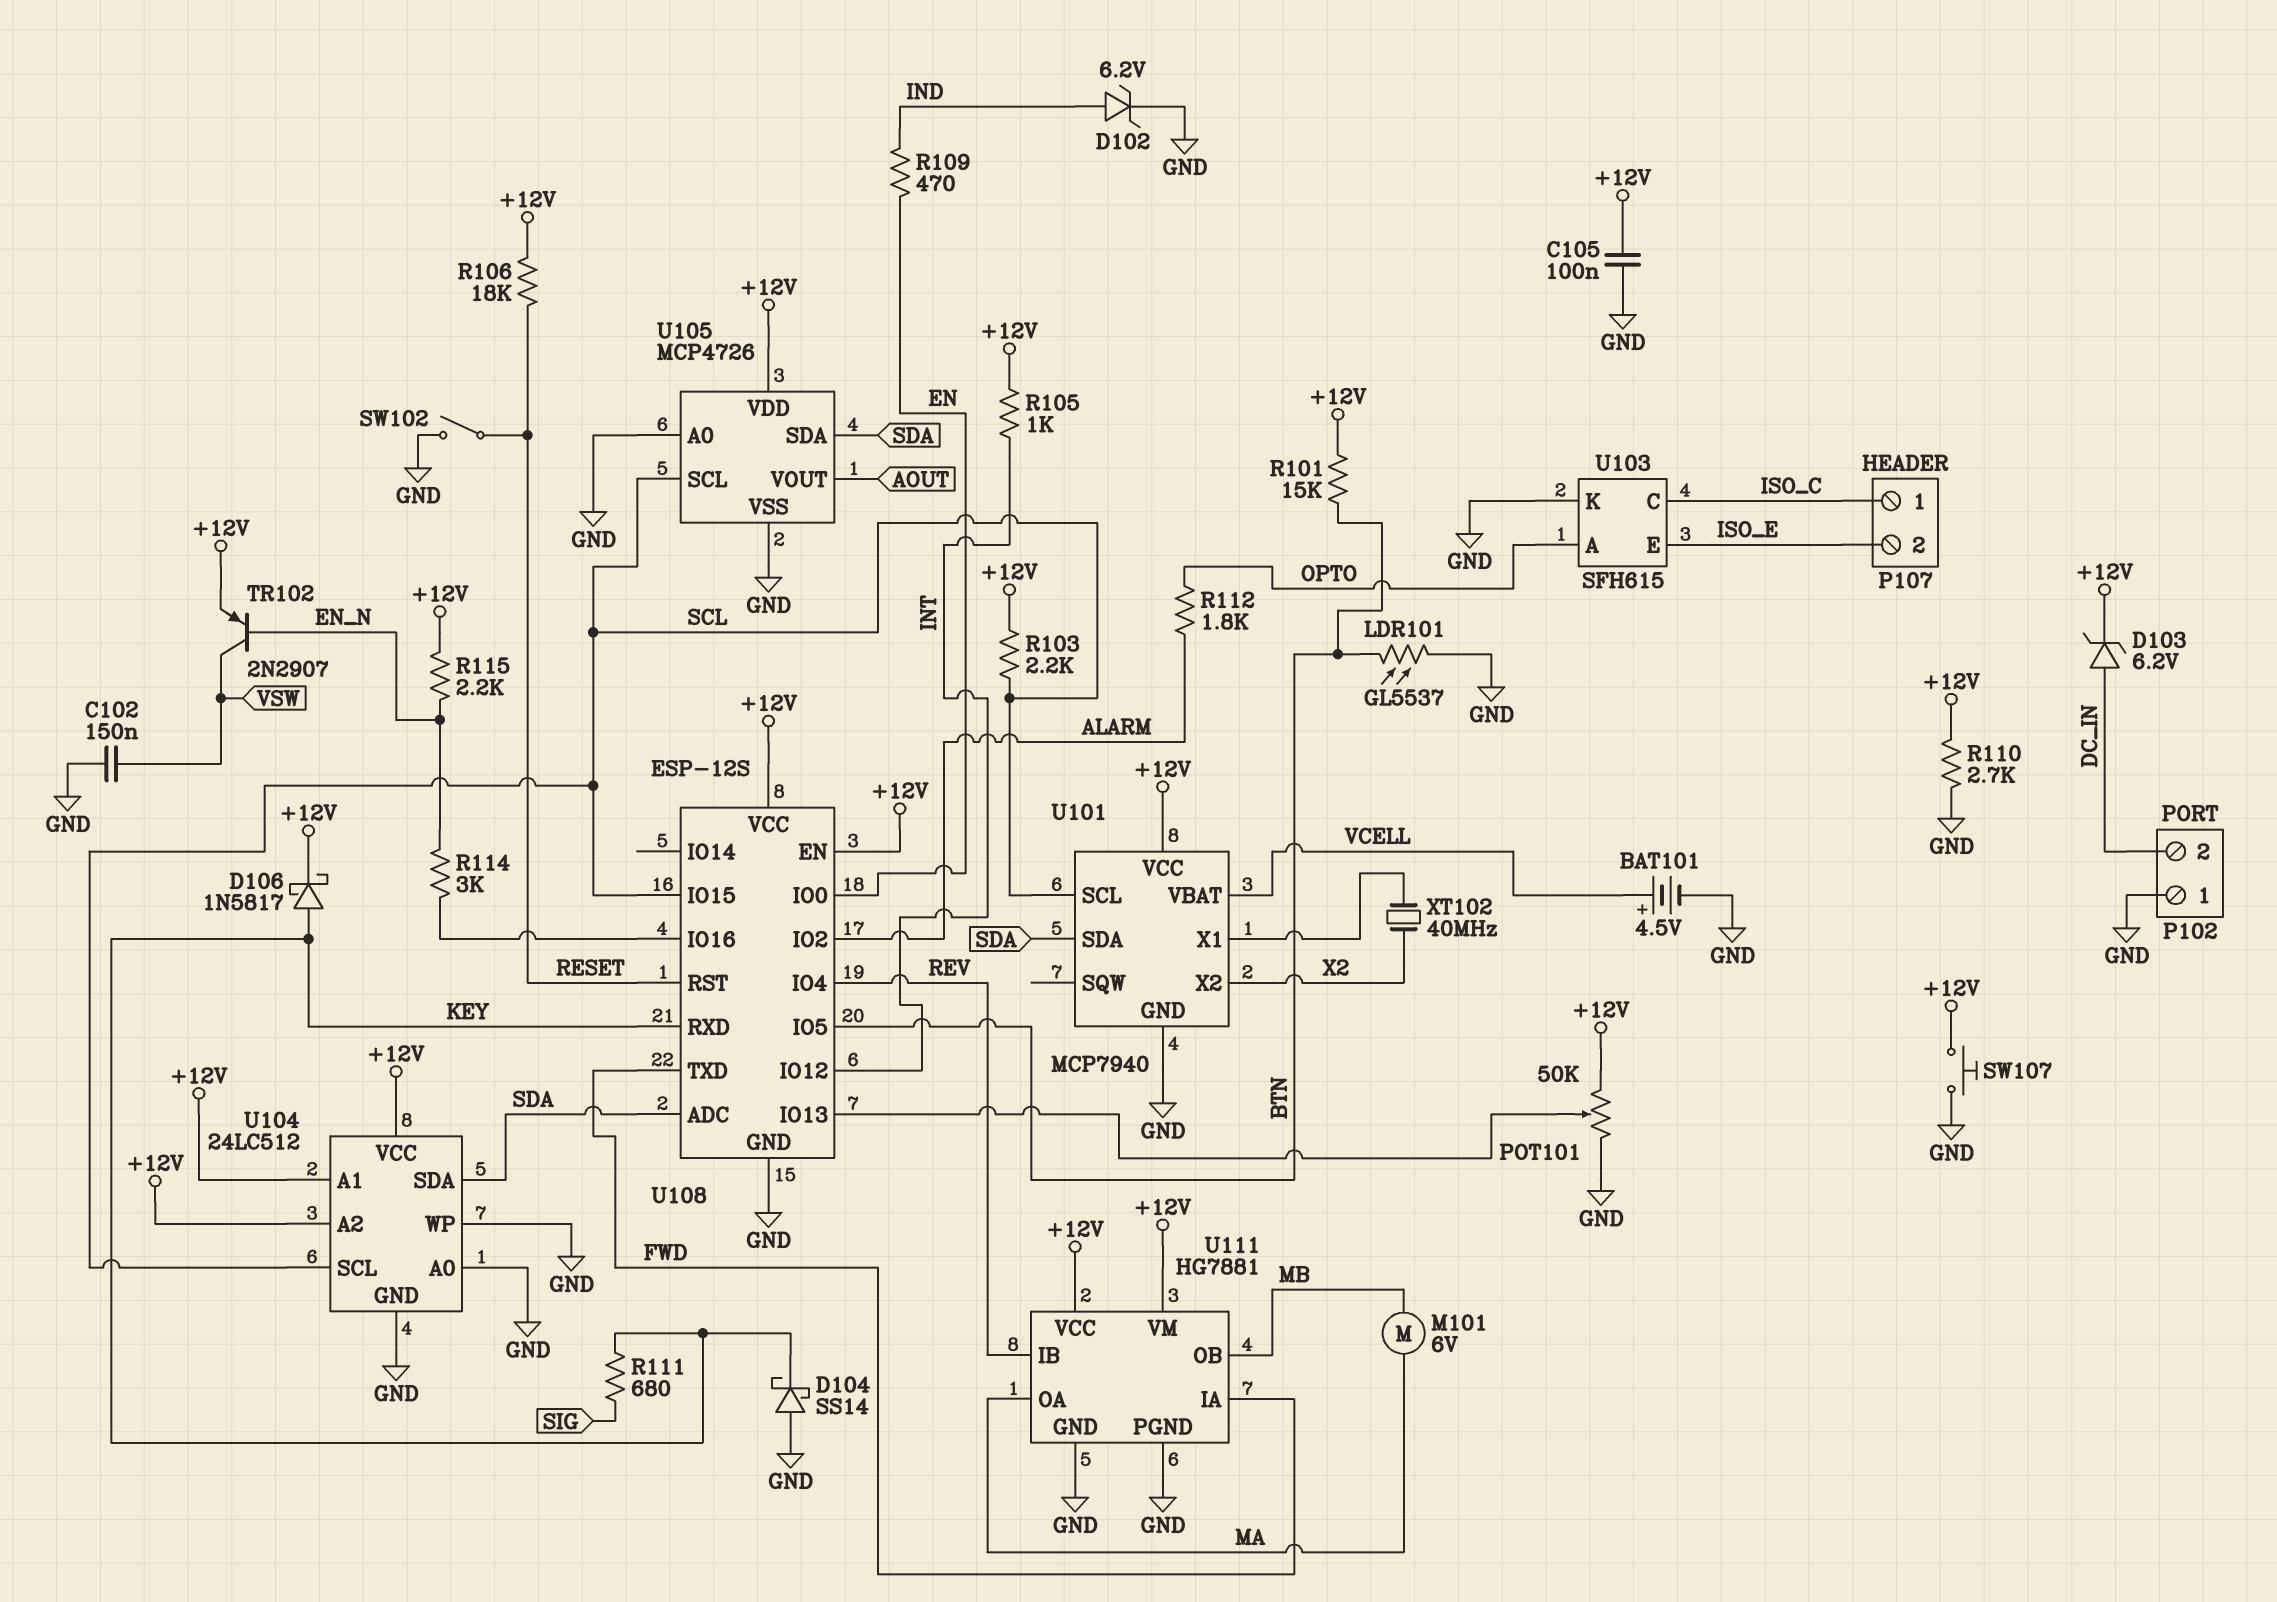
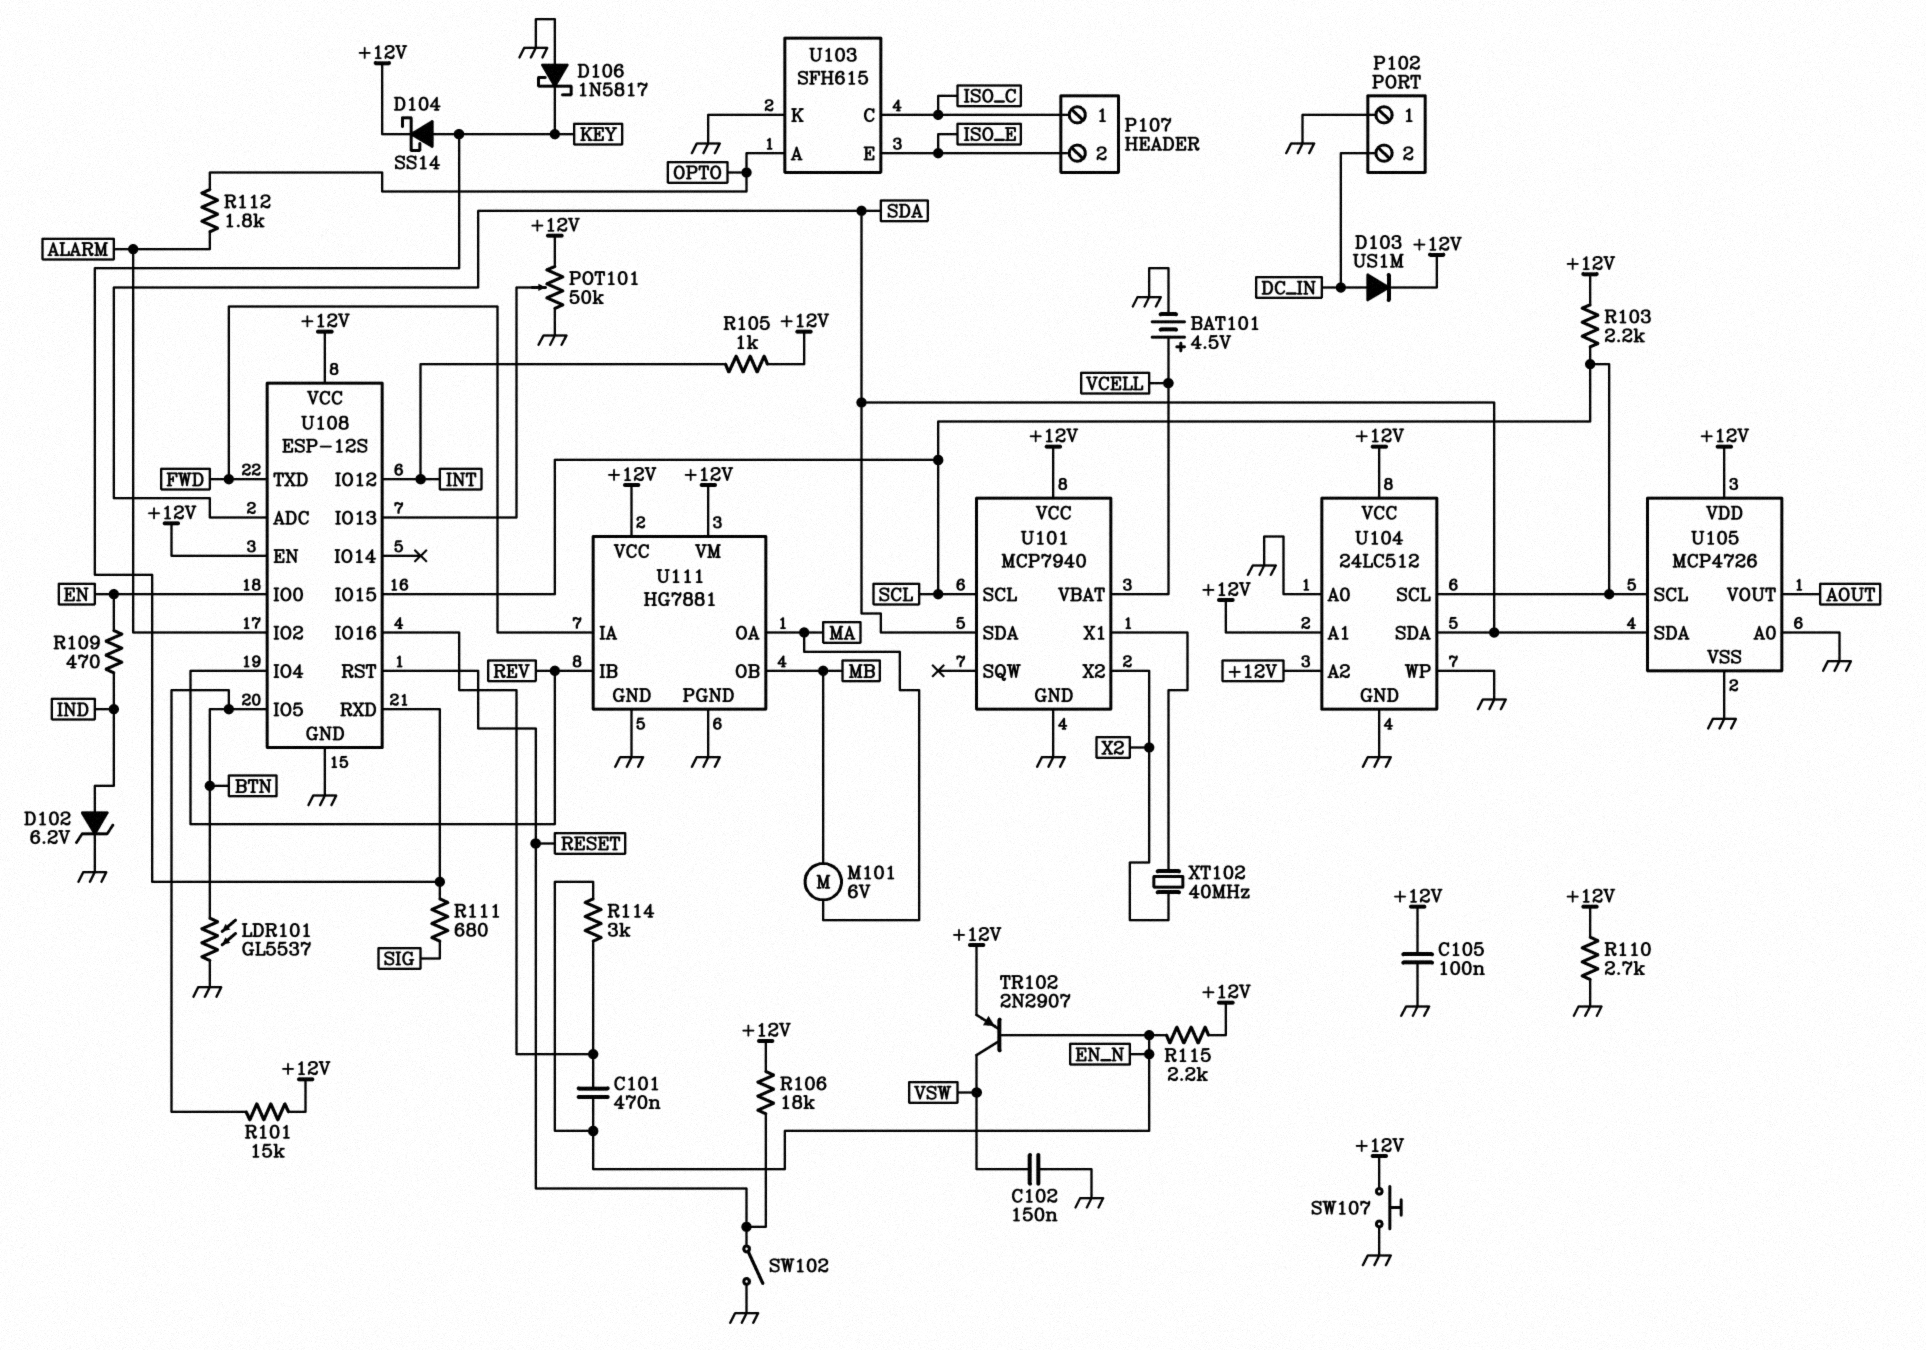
C101: none -> 470nF (EN_N, U108/IO16)
D103: zener 6.2V (A DC_IN, K +12V) -> diode US1M (A DC_IN, K +12V)
D104: schottky SS14 (A GND, K KEY) -> schottky SS14 (A KEY, K +12V)
D106: schottky 1N5817 (A KEY, K +12V) -> schottky 1N5817 (A GND, K KEY)

